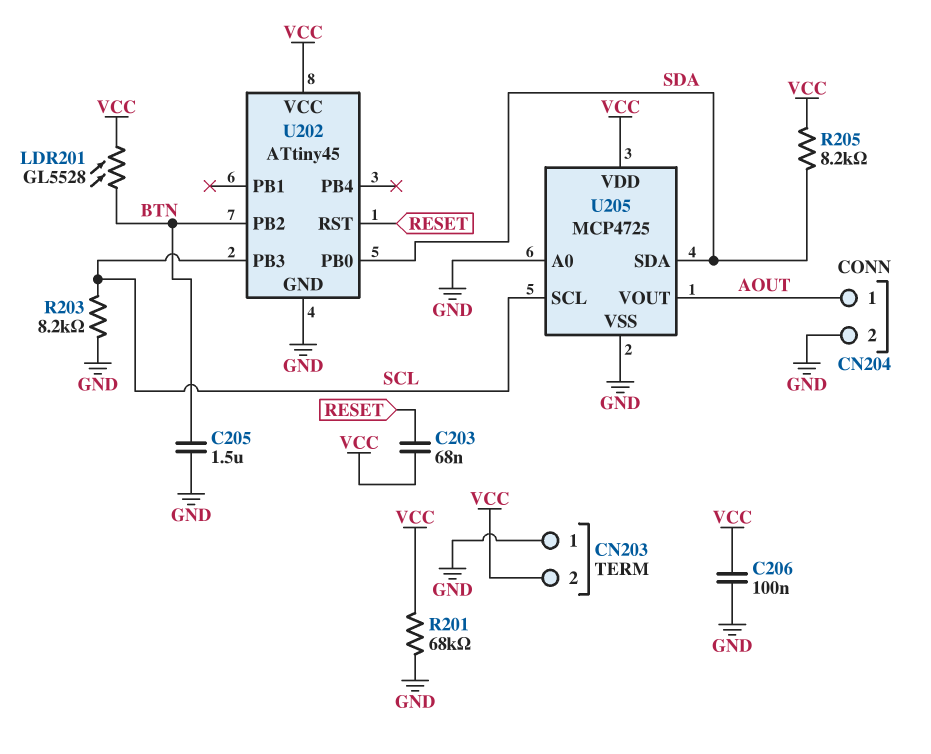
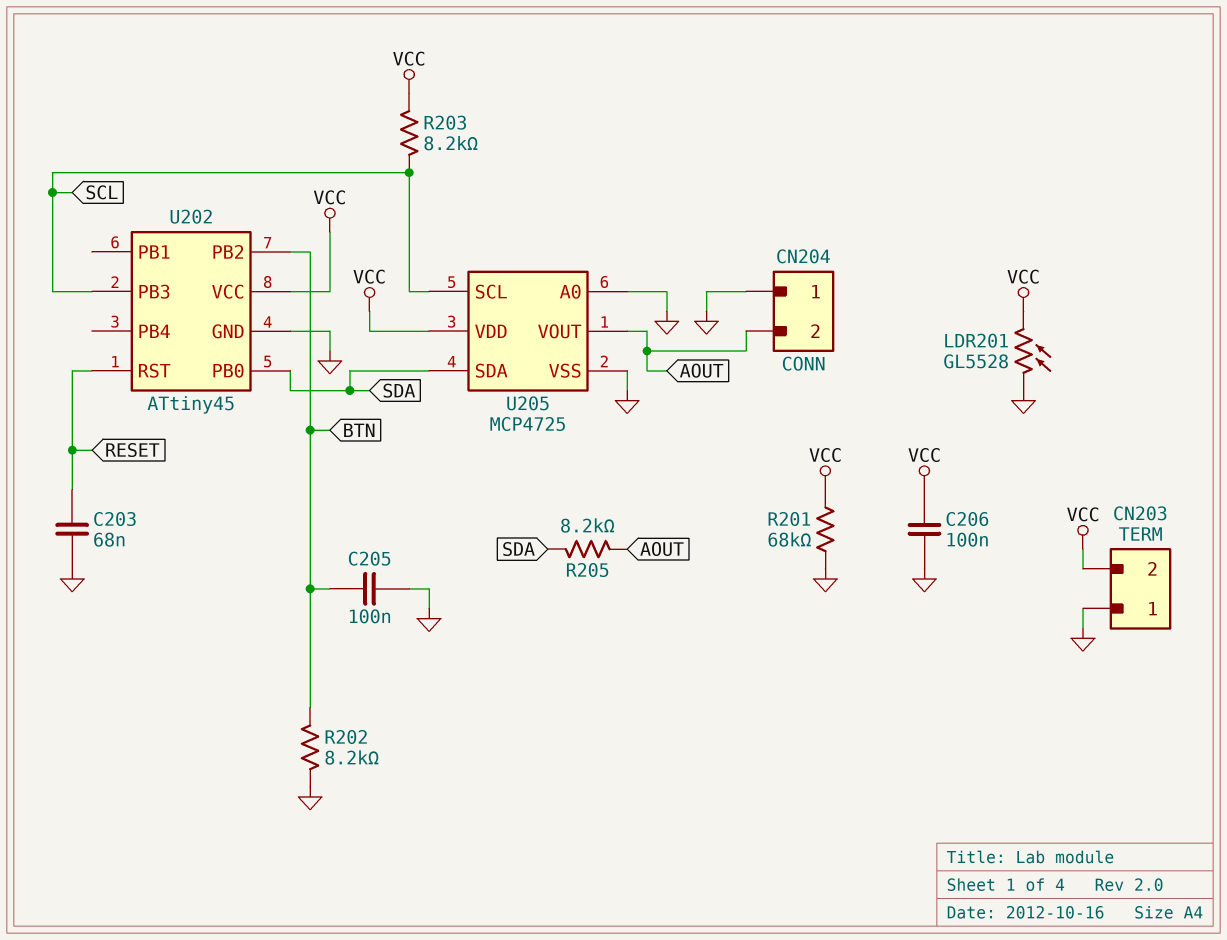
C203: 68nF (RESET, VCC) -> 68nF (GND, RESET)
C205: 1.5uF (BTN, GND) -> 100nF (BTN, GND)
CN204 pin 1: AOUT -> GND
CN204 pin 2: GND -> AOUT
LDR201: GL5528 (BTN, VCC) -> GL5528 (GND, VCC)
R202: none -> 8.2k (BTN, GND)
R203: 8.2k (GND, SCL) -> 8.2k (SCL, VCC)
R205: 8.2k (SDA, VCC) -> 8.2k (AOUT, SDA)

